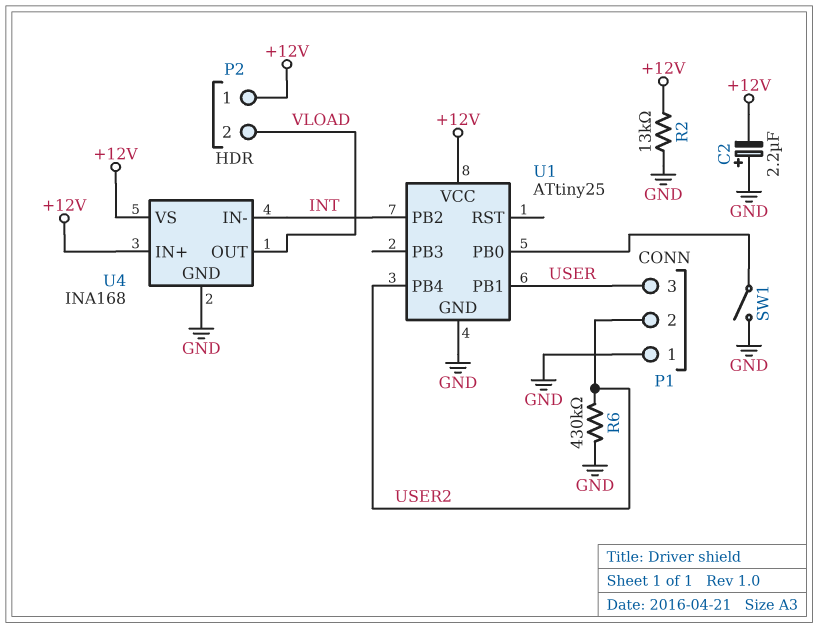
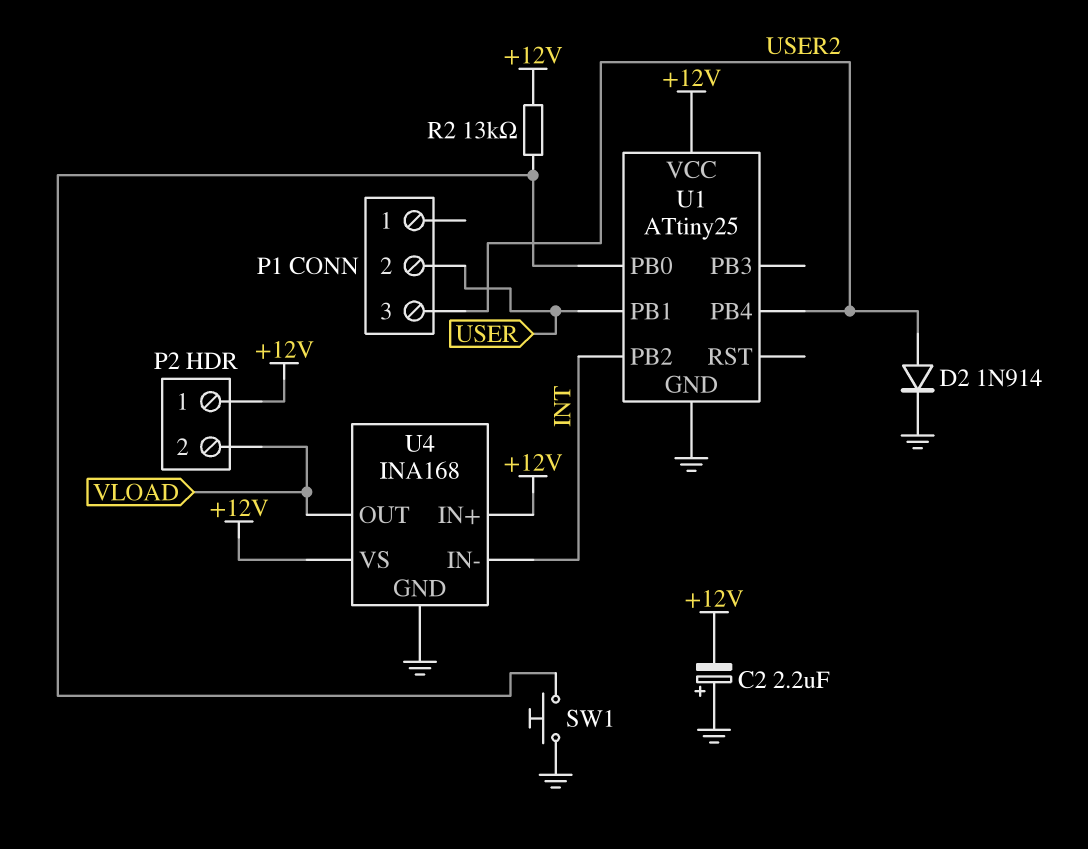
D2: none -> diode 1N914 (A USER2, K GND)
P1 pin 1: GND -> none
P1 pin 2: USER2 -> USER
P1 pin 3: USER -> USER2
R2: 13k (+12V, GND) -> 13k (+12V, U1/PB0)
R6: 430k (GND, USER2) -> none
SW1: switch (GND, U1/PB0) -> button (GND, U1/PB0)

